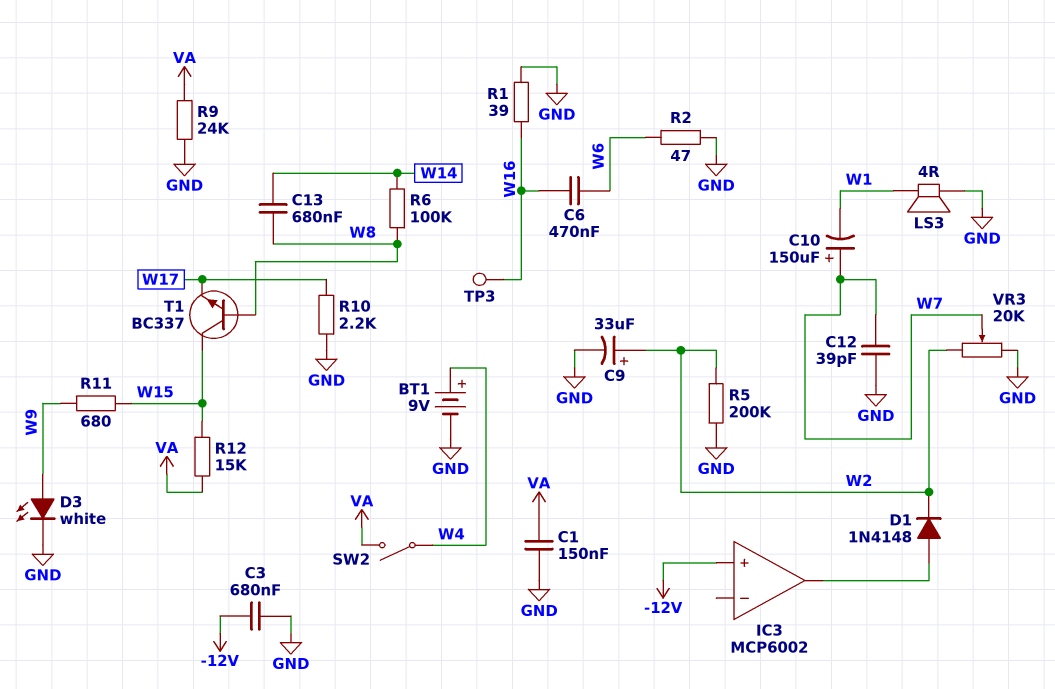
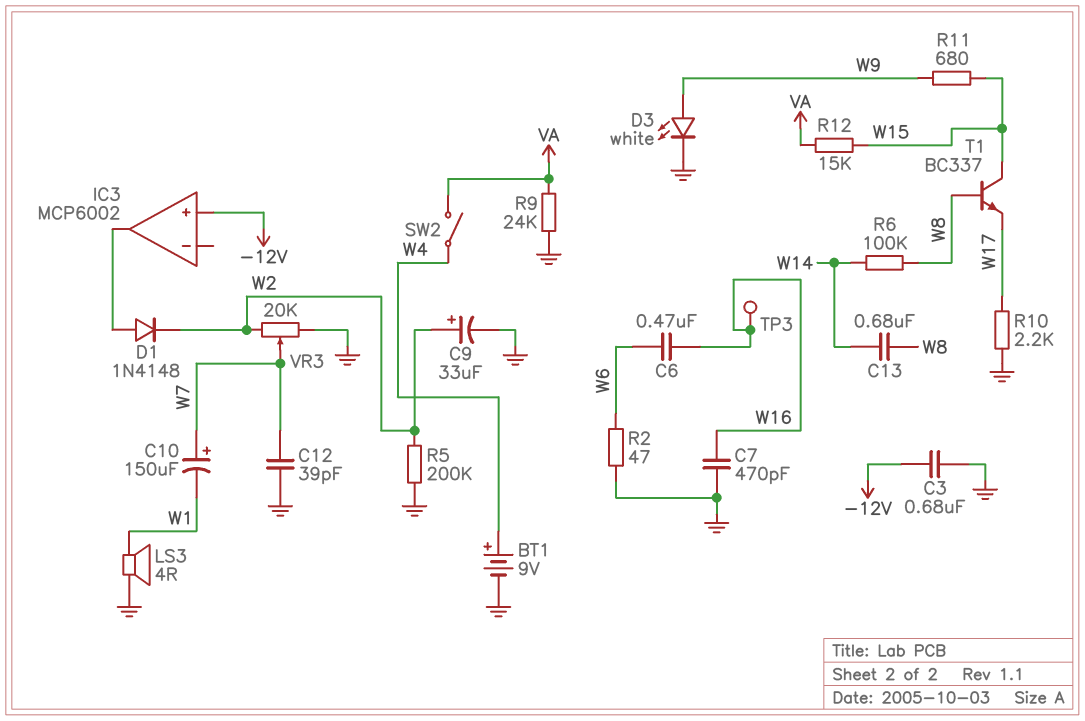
C1: 150nF (GND, VA) -> none
C7: none -> 470pF (GND, W16)
R1: 39 (GND, W16) -> none

